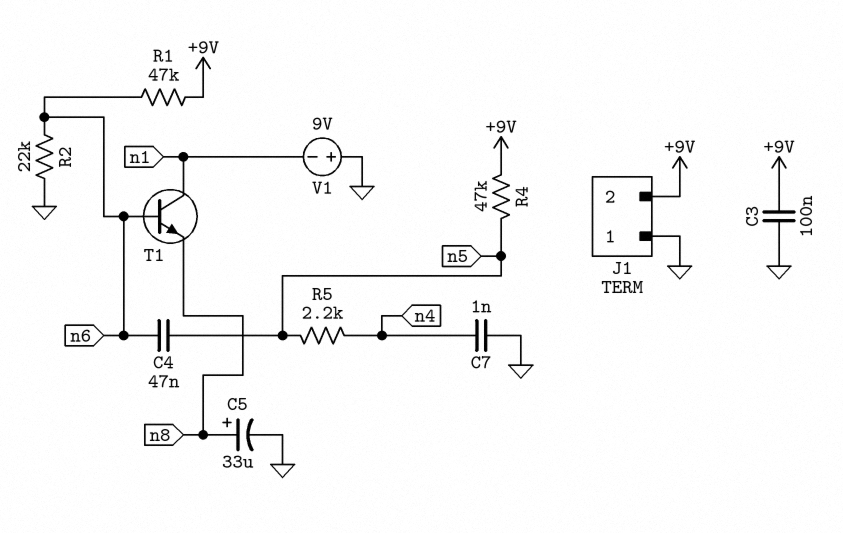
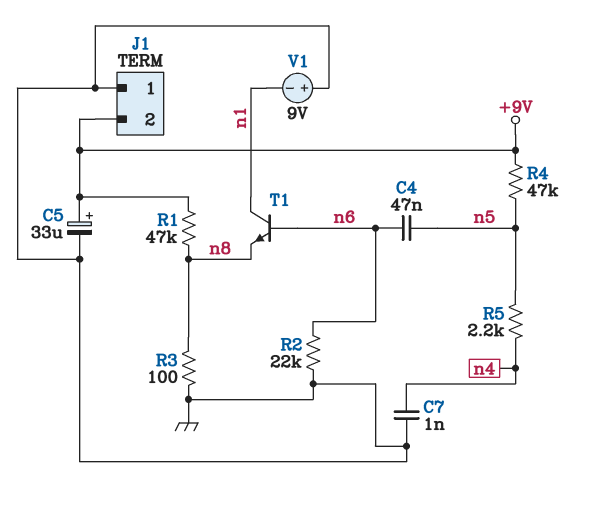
C3: 100nF (+9V, GND) -> none
C5: 33uF (plus n8, minus GND) -> 33uF (plus +9V, minus GND)
R1: 47k (+9V, n6) -> 47k (+9V, n8)
R3: none -> 100 (GND, n8)

